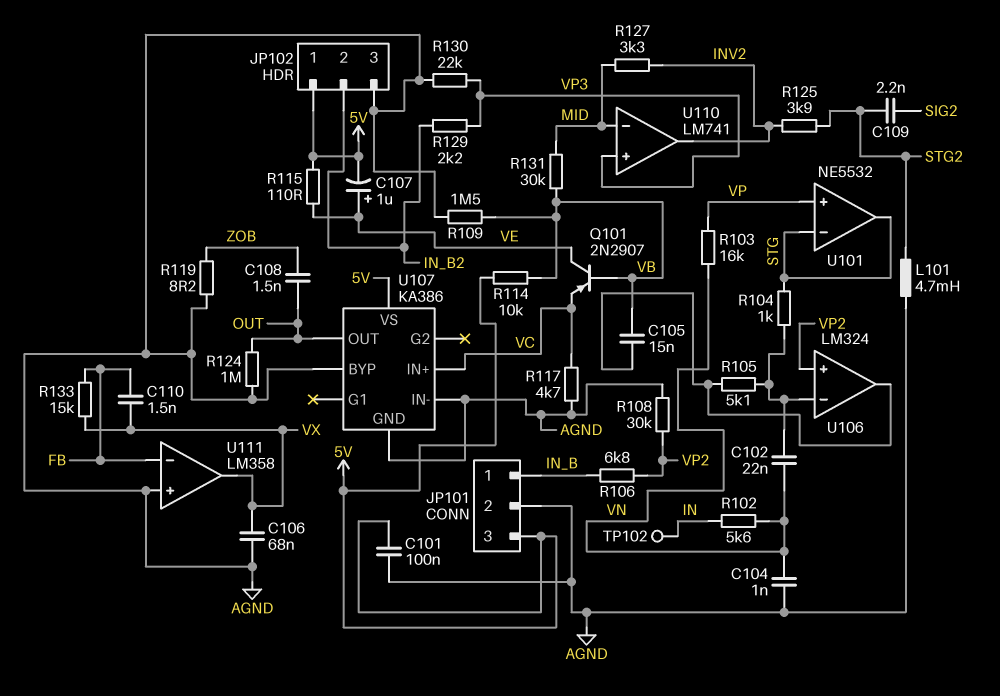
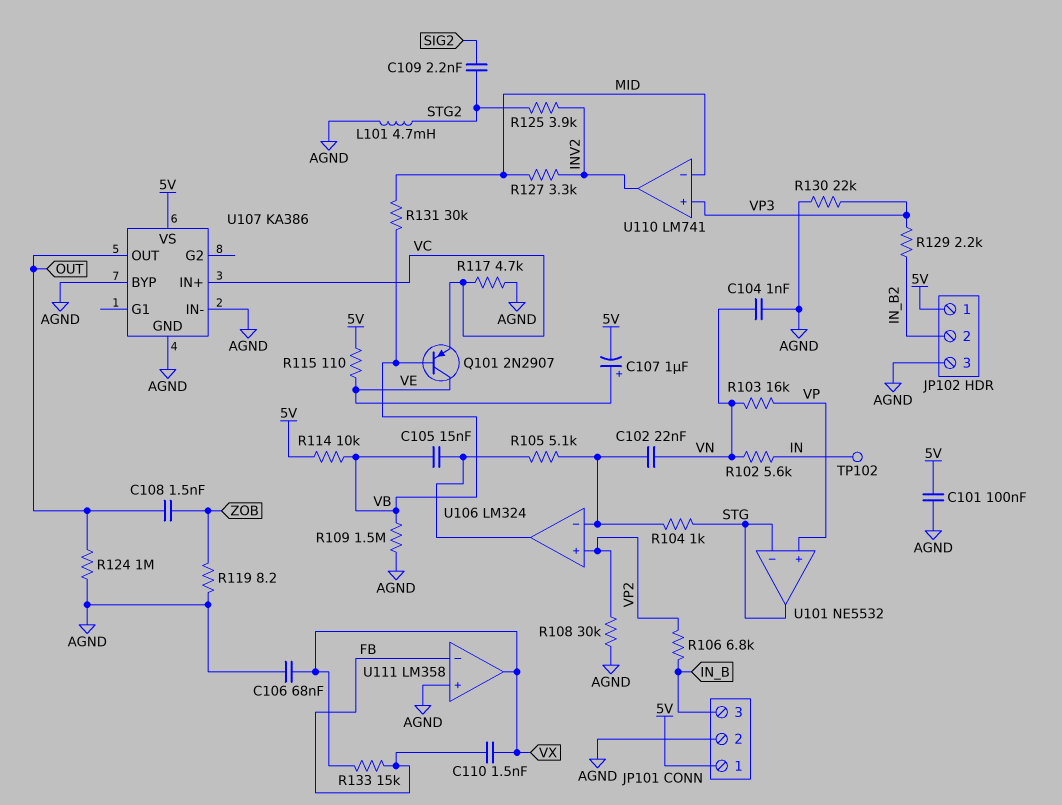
JP101 pin 1: IN_B -> 5V
JP101 pin 3: 5V -> IN_B

